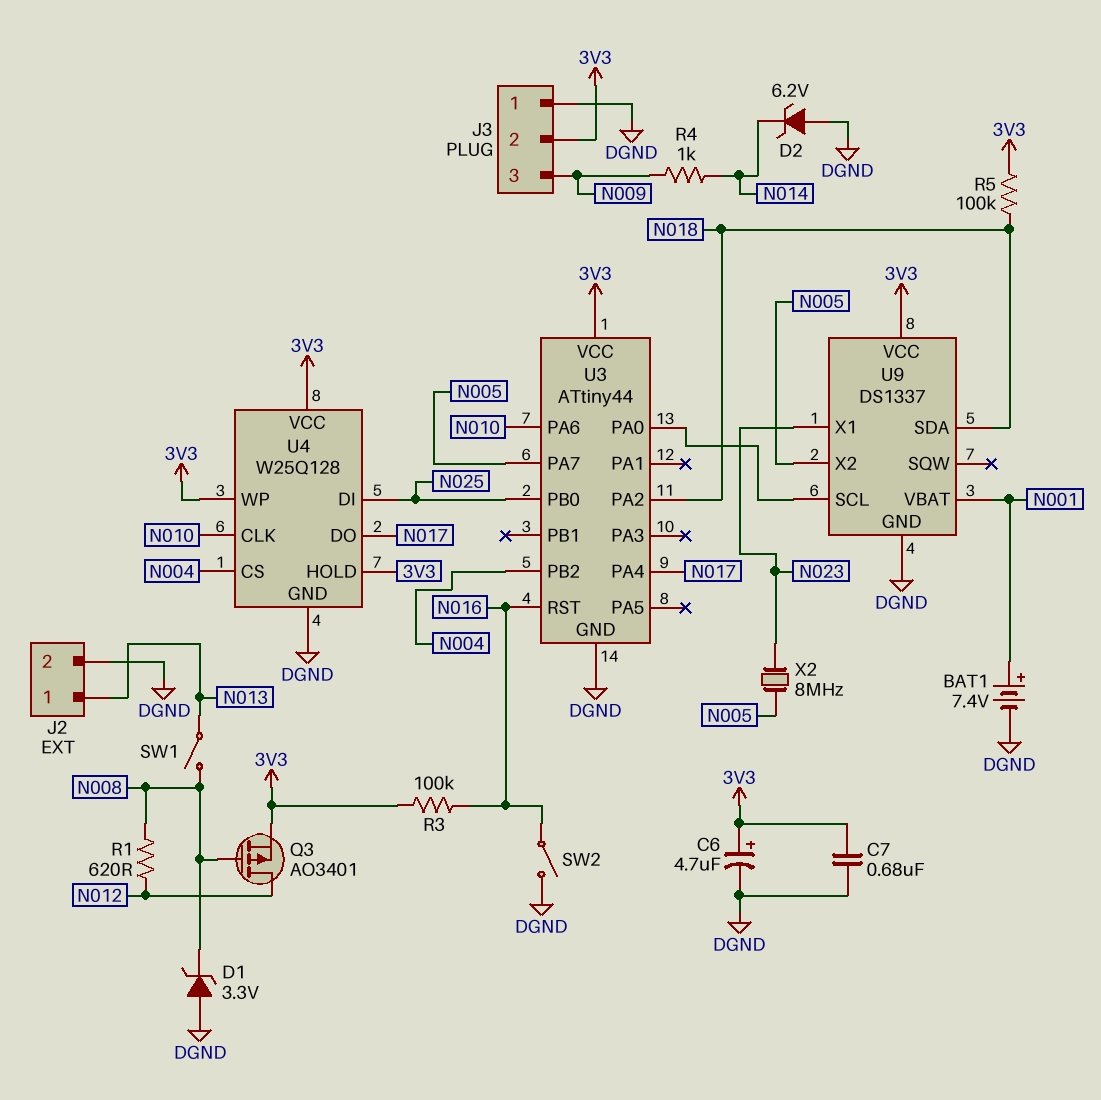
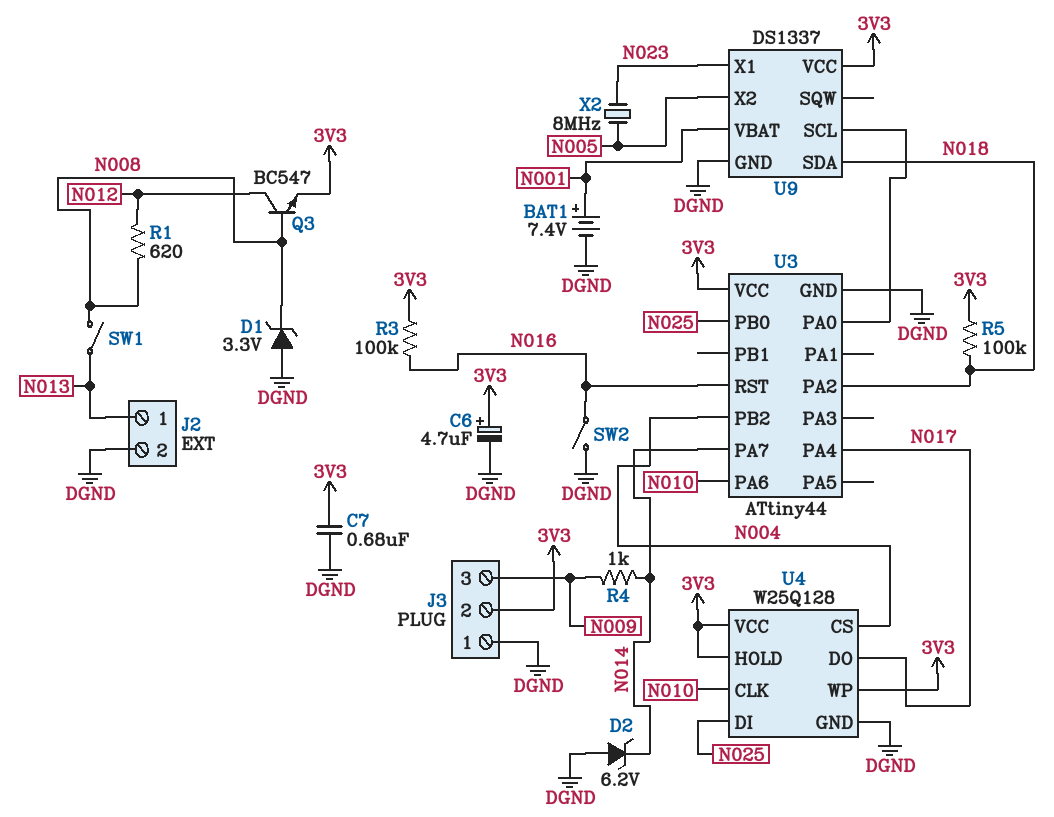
Q3: PMOS AO3401 (G N008, D N012, S 3V3) -> NPN BC547 (B N008, C N012, E 3V3)
U3 pin PA7: N005 -> N014

